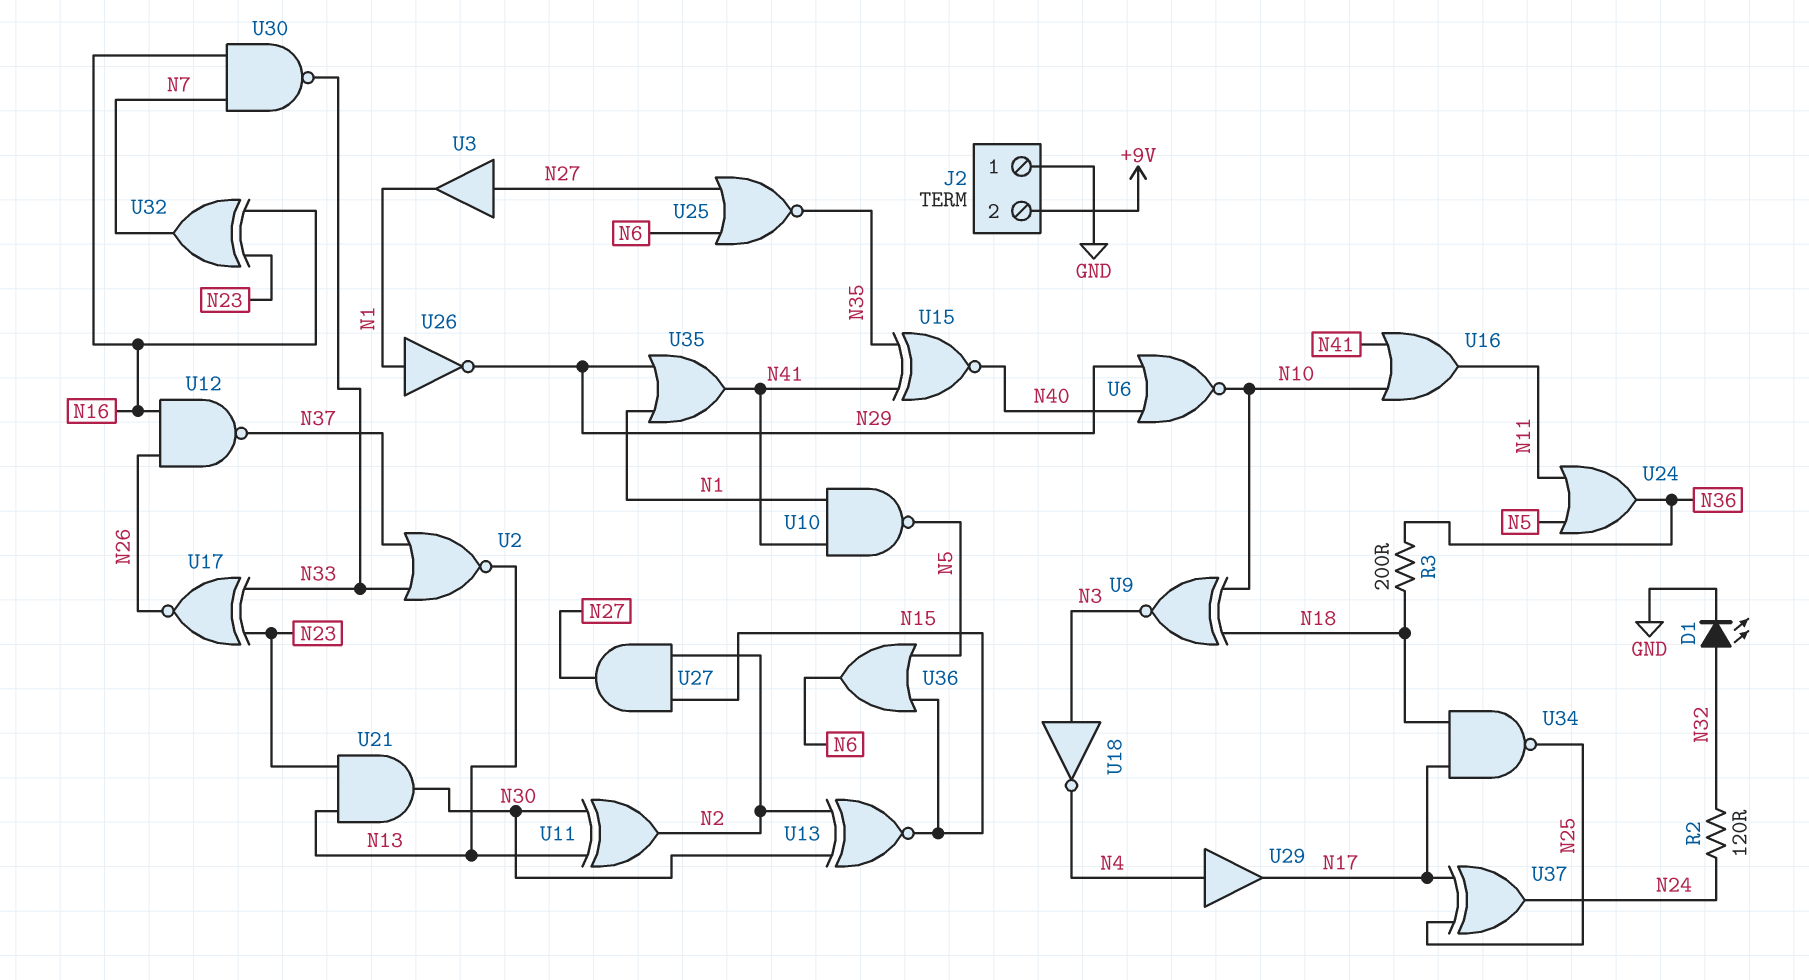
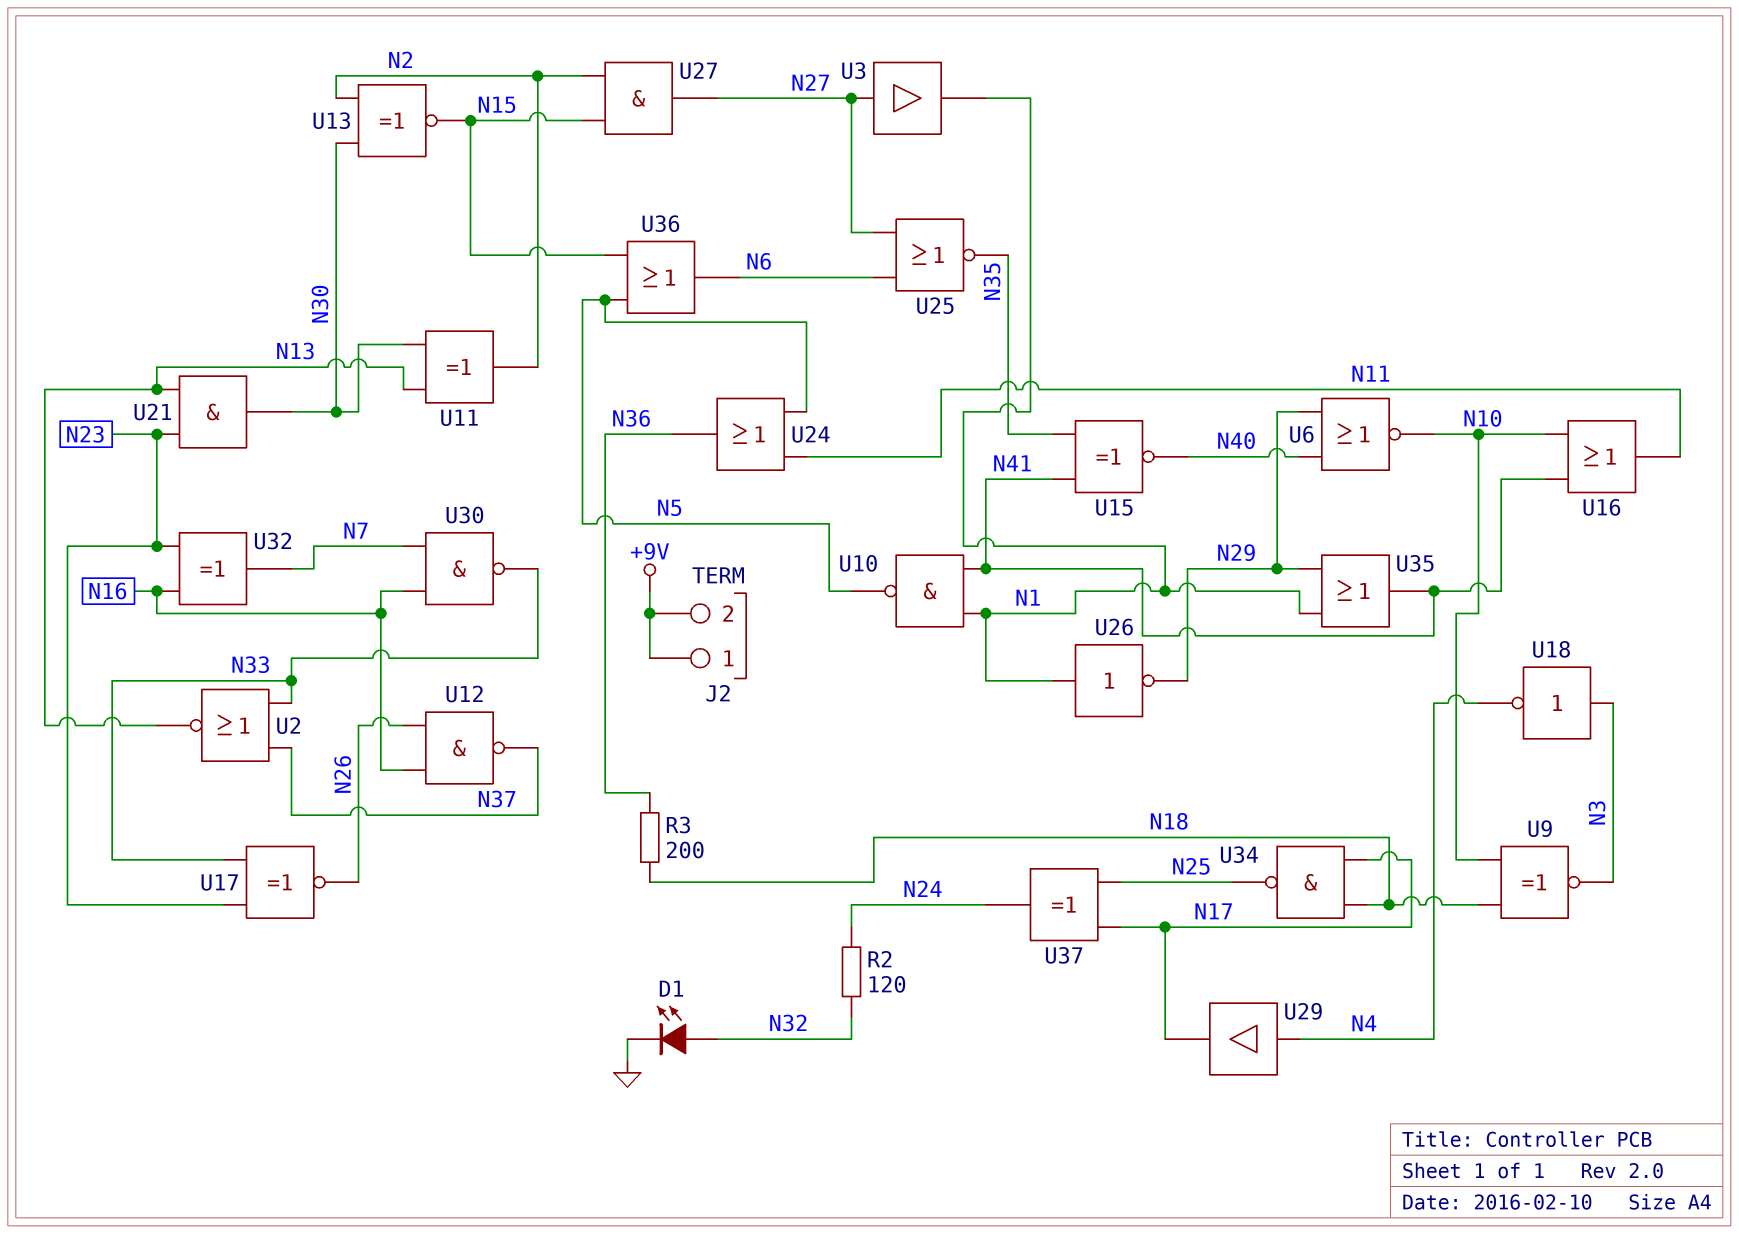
J2 pin 1: GND -> +9V

